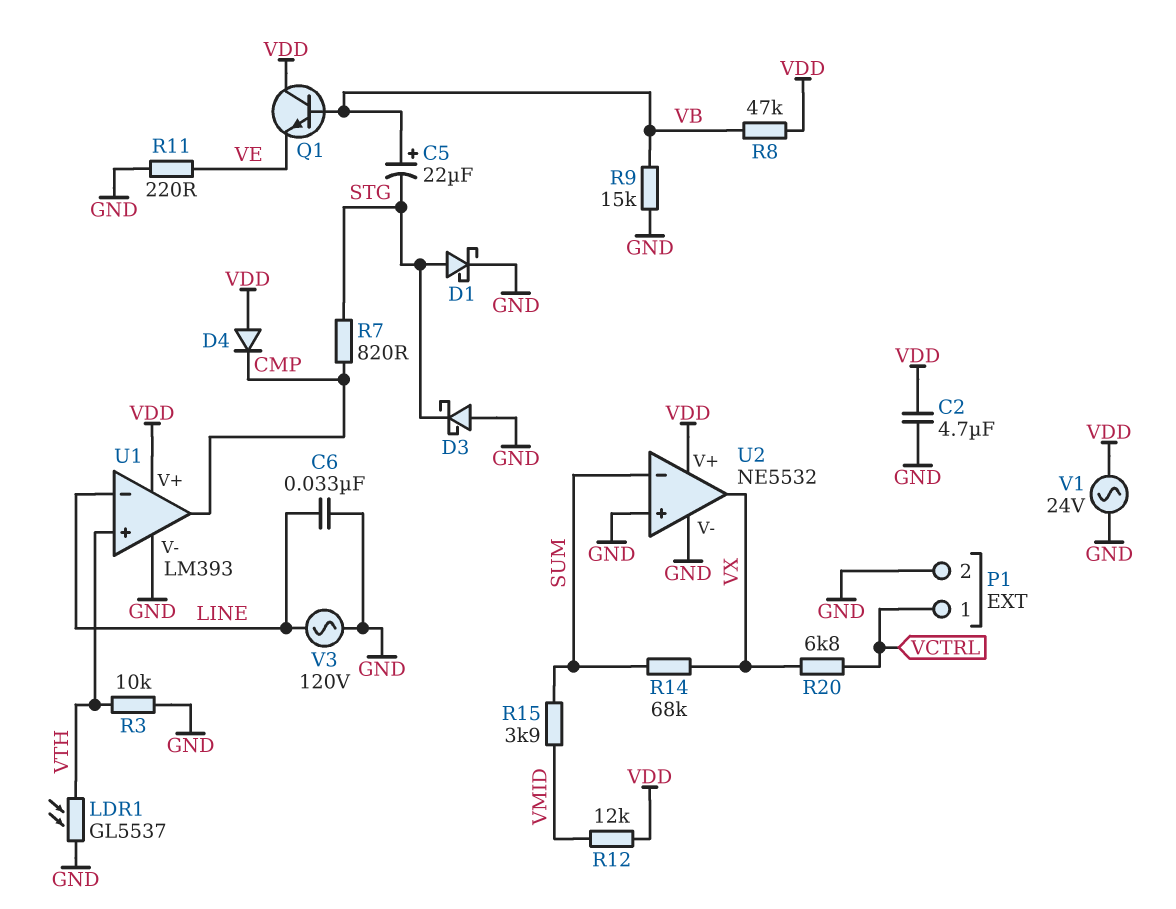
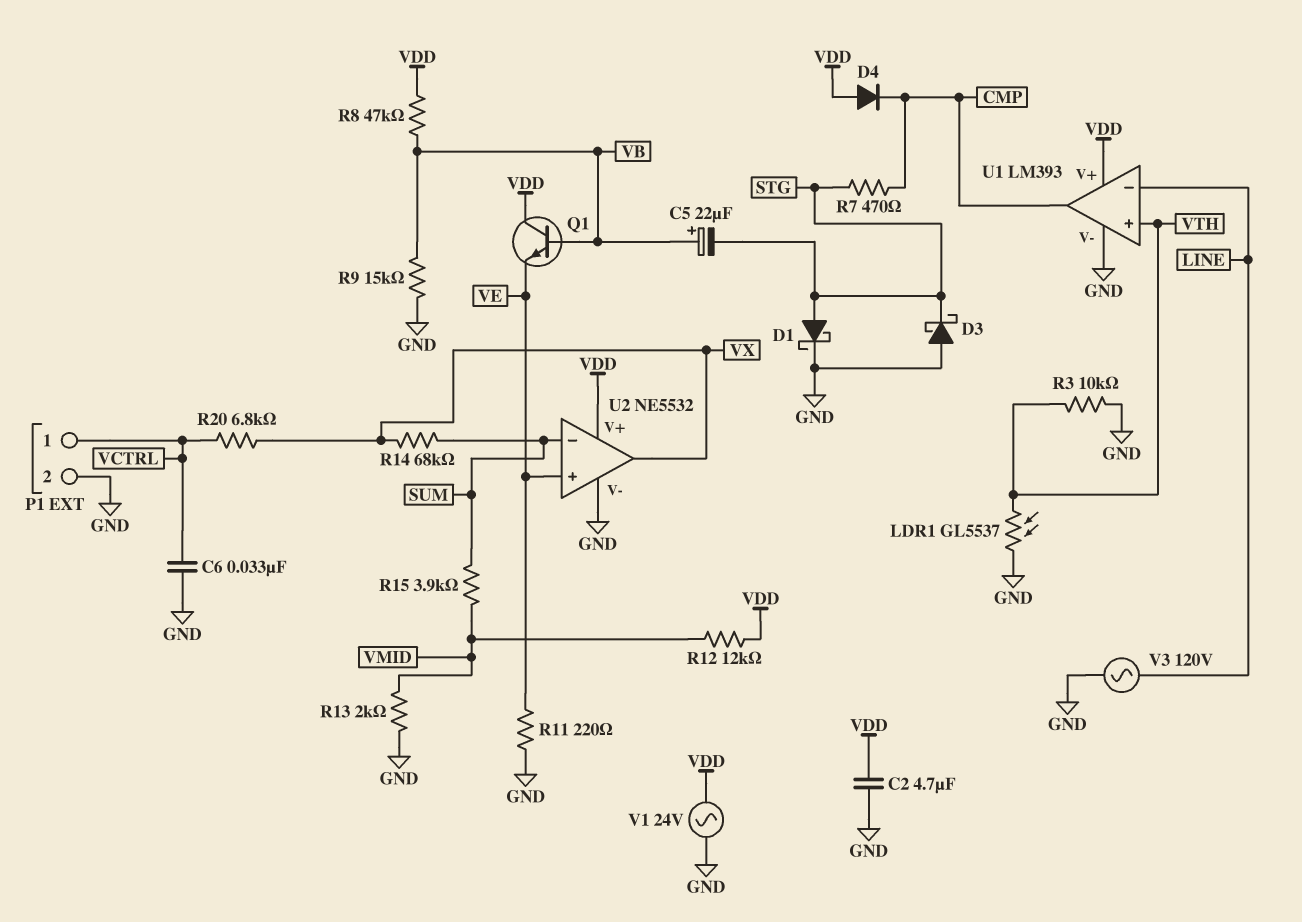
C6: 33nF (GND, LINE) -> 33nF (GND, VCTRL)
R7: 820 (CMP, STG) -> 470 (CMP, STG)
R13: none -> 2k (GND, VMID)
U2 pin in+: GND -> VE

